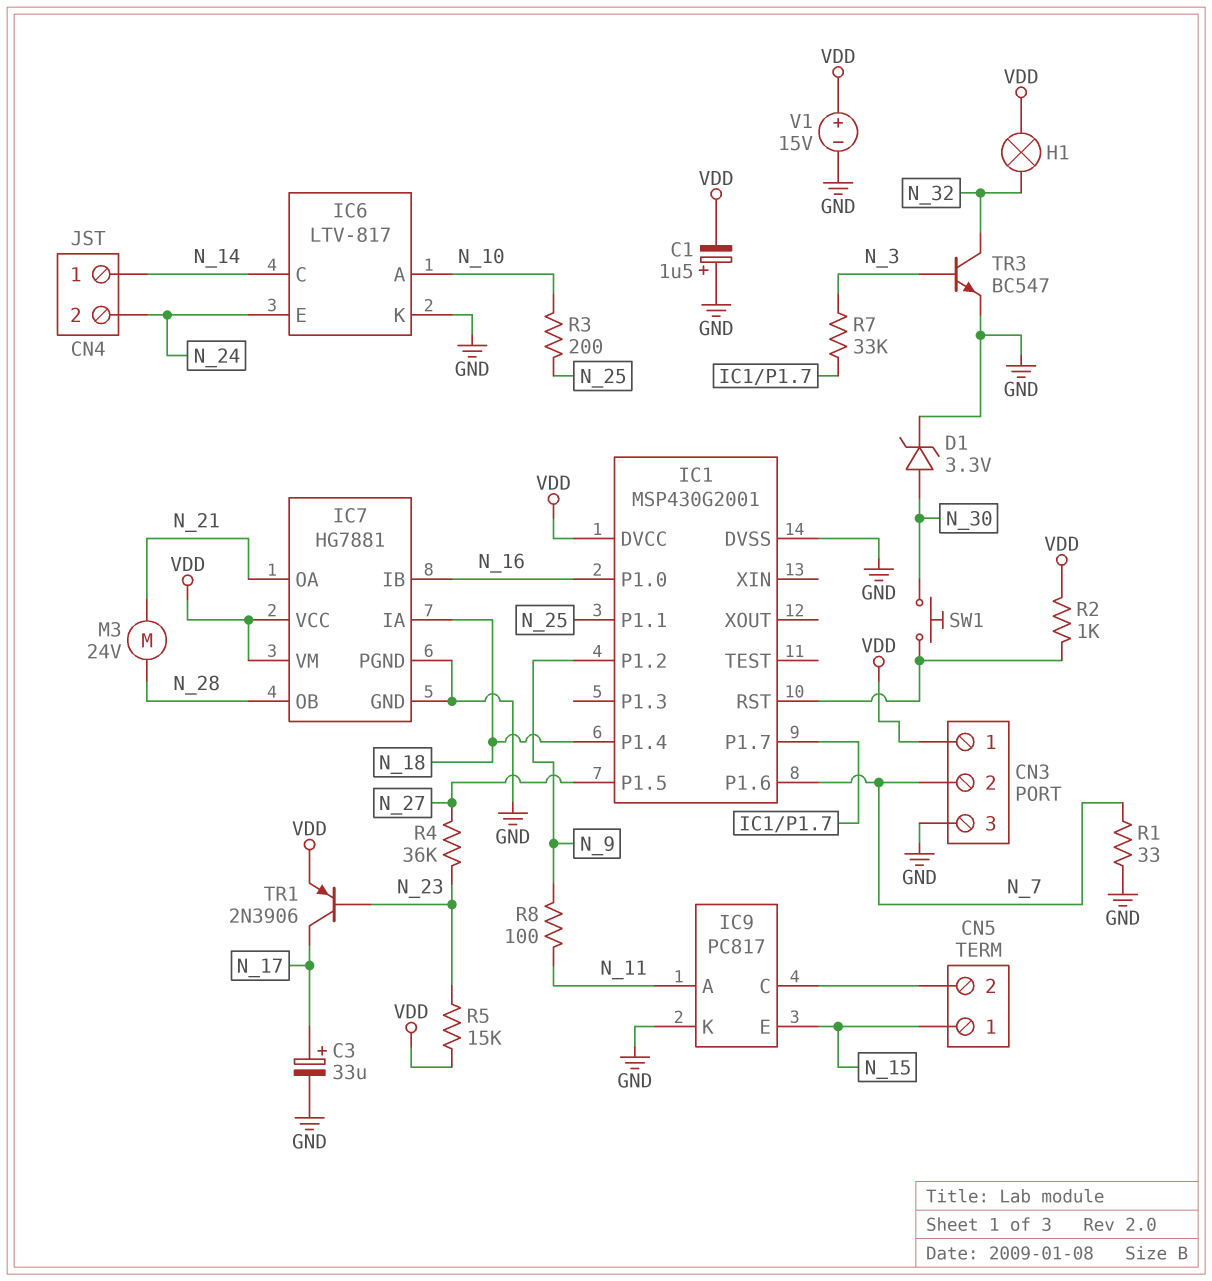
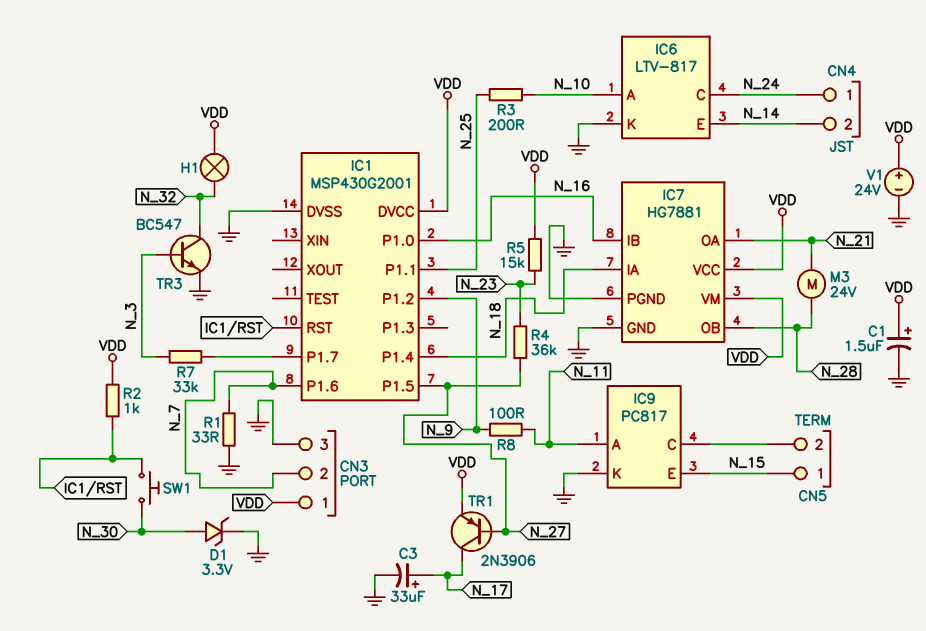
C1: 1.5uF (plus GND, minus VDD) -> 1.5uF (plus VDD, minus GND)
CN4 pin 1: N_14 -> N_24
CN4 pin 2: N_24 -> N_14
IC6 pin C: N_14 -> N_24
IC6 pin E: N_24 -> N_14
TR1: PNP 2N3906 (B N_23, C N_17, E VDD) -> PNP 2N3906 (B N_27, C N_17, E VDD)
V1: 15V (plus VDD, minus GND) -> 24V (plus VDD, minus GND)

